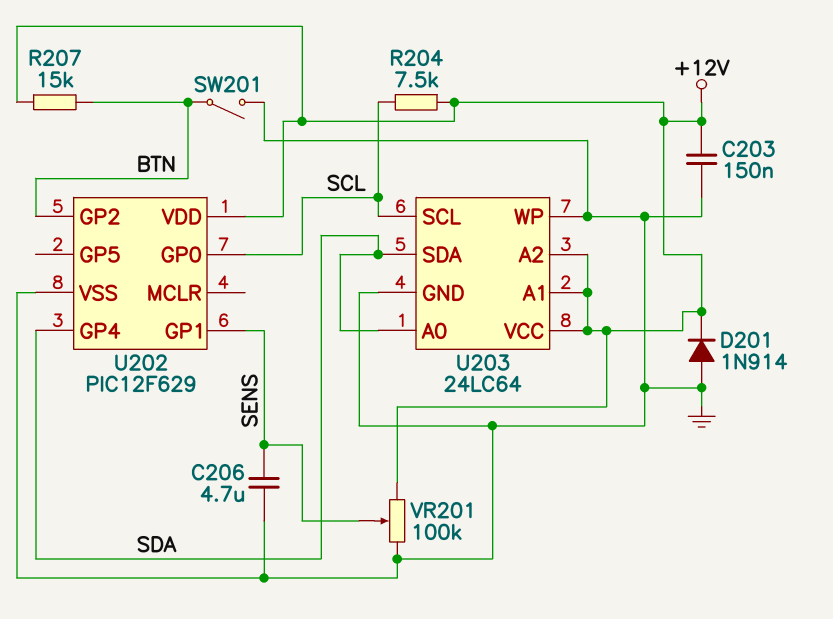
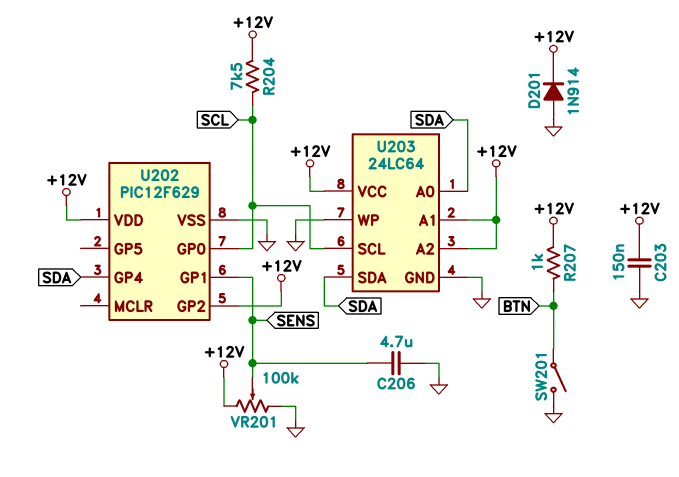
R207: 15k (+12V, BTN) -> 1k (+12V, BTN)
U202 pin GP2: BTN -> +12V

